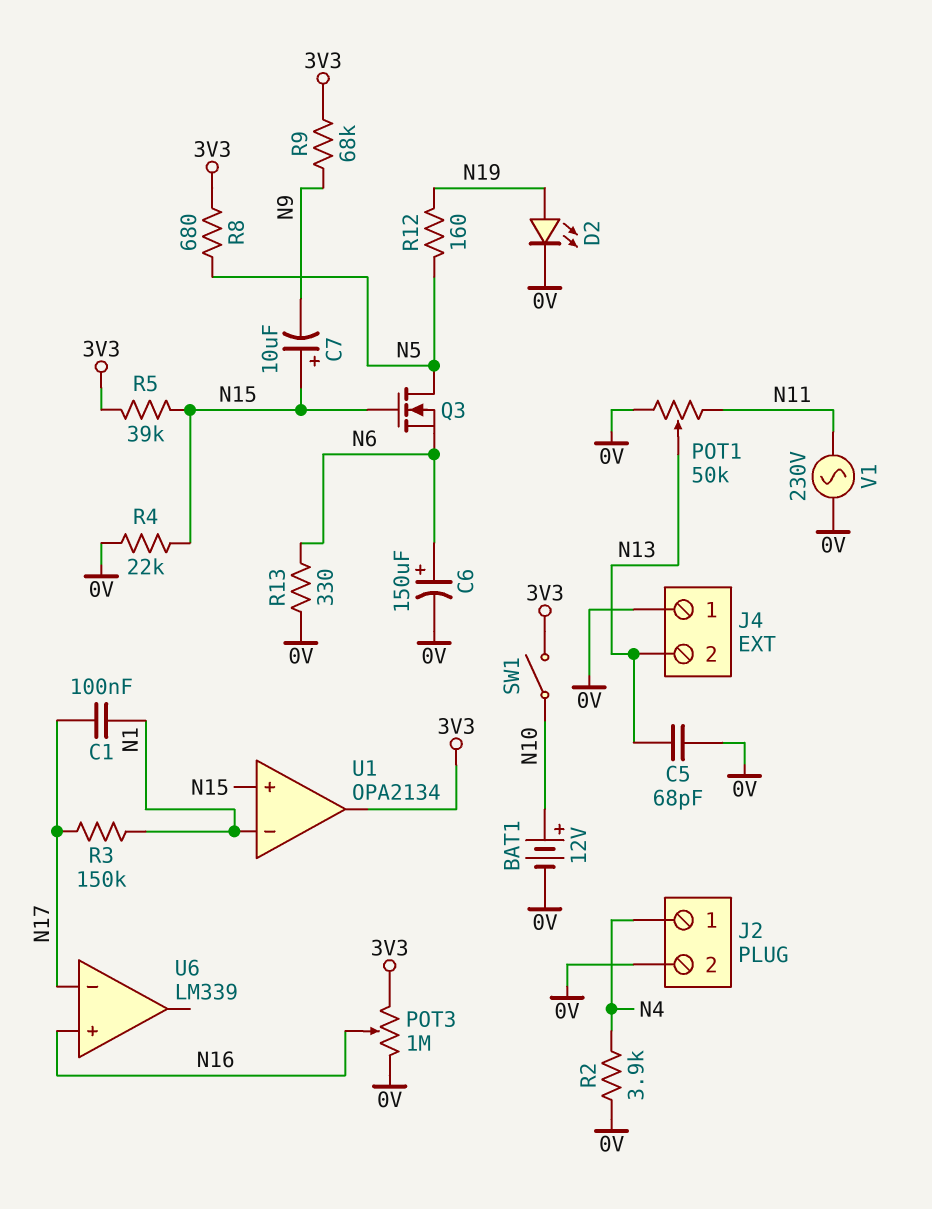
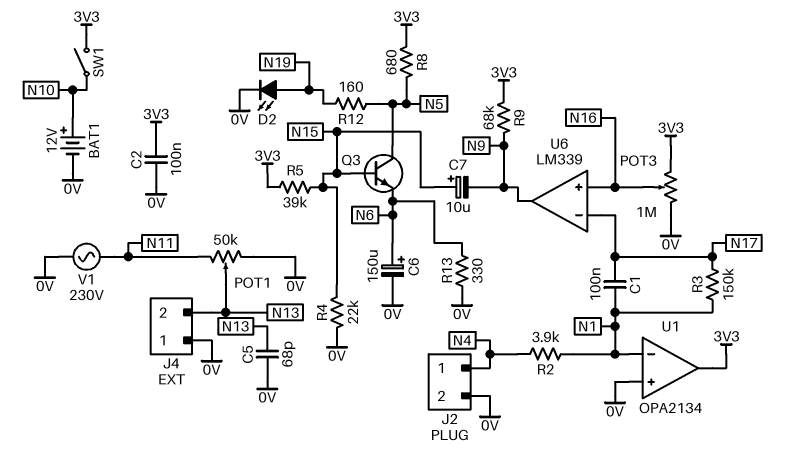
C2: none -> 100nF (0V, 3V3)
Q3: NMOS (G N15, D N5, S N6) -> NPN (B N15, C N5, E N6)
R2: 3.9k (0V, N4) -> 3.9k (N1, N4)
U1 pin in+: N15 -> 0V
U6 pin out: none -> N9

